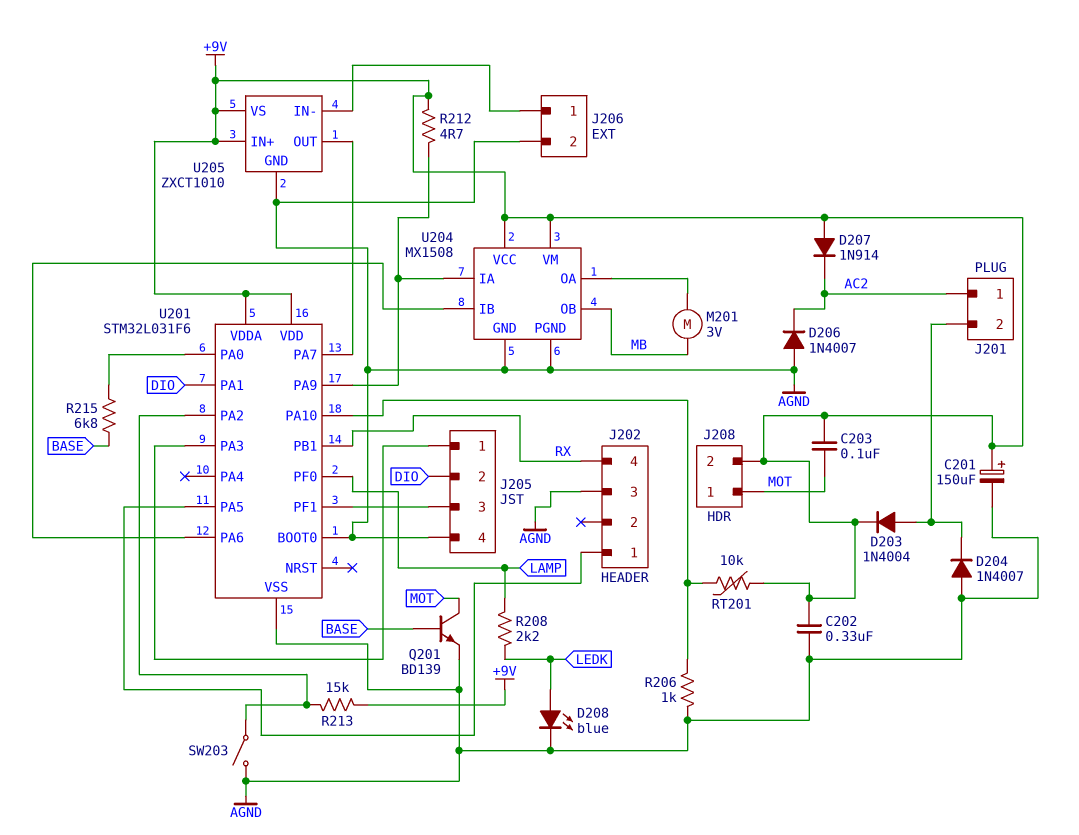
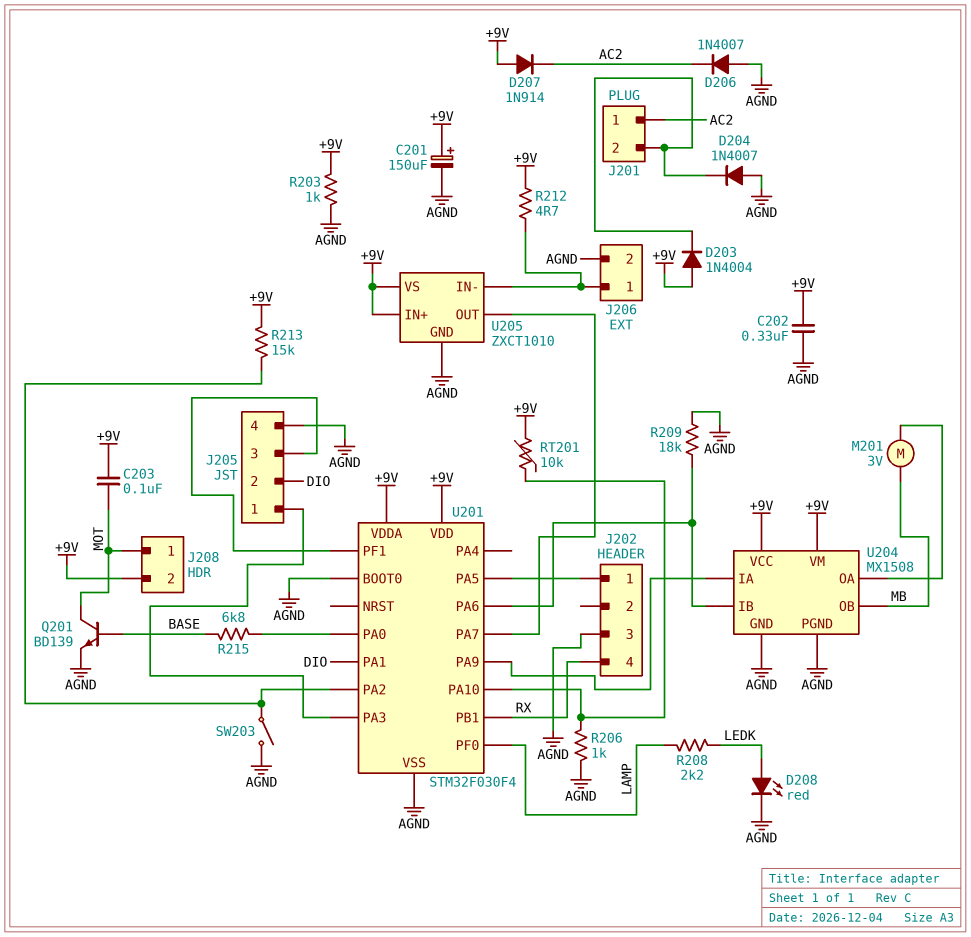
D203: diode 1N4004 (A J201/2, K +9V) -> diode 1N4004 (A +9V, K J201/2)
D208: LED blue (A LEDK, K AGND) -> LED red (A LEDK, K AGND)
R203: none -> 1k (+9V, AGND)
R209: none -> 18k (AGND, U201/PA6)
R212: 4.7 (+9V, U201/PA9) -> 4.7 (+9V, J206/1)
U201: STM32L031F6 -> STM32F030F4

